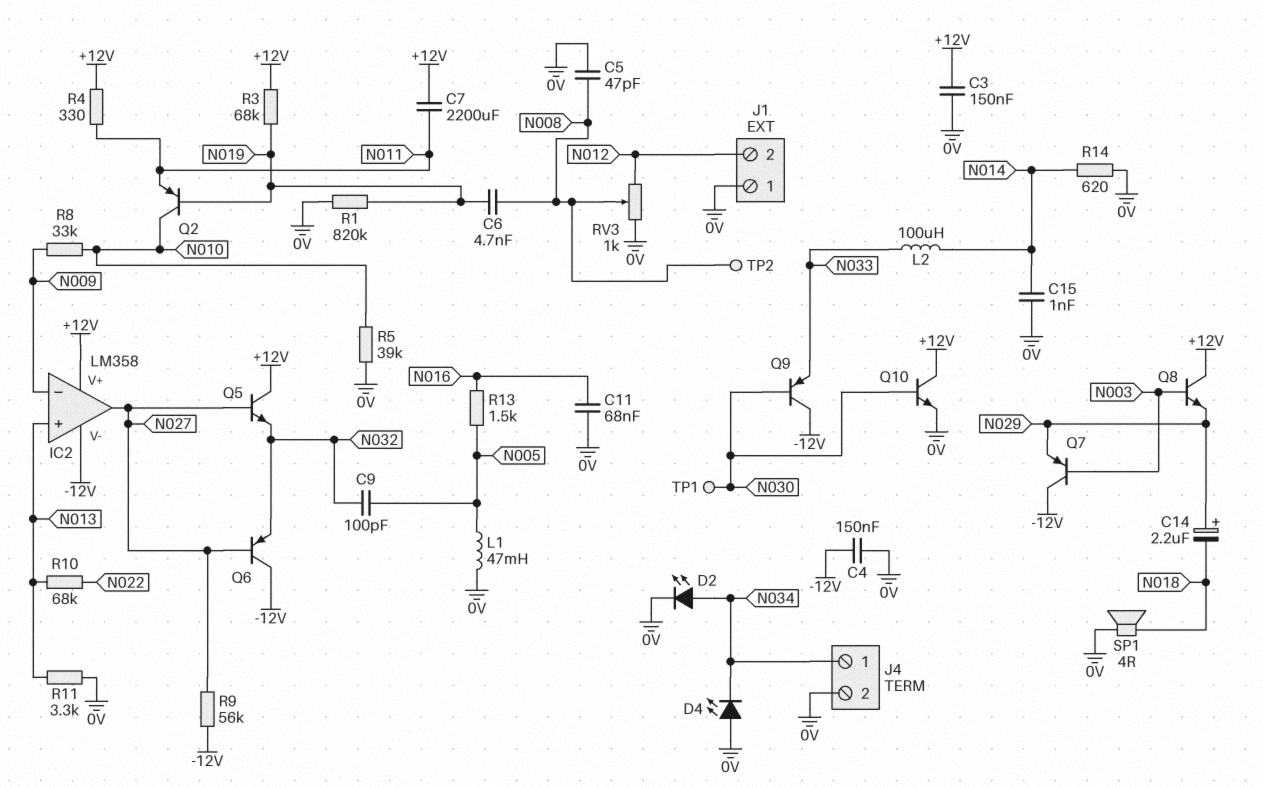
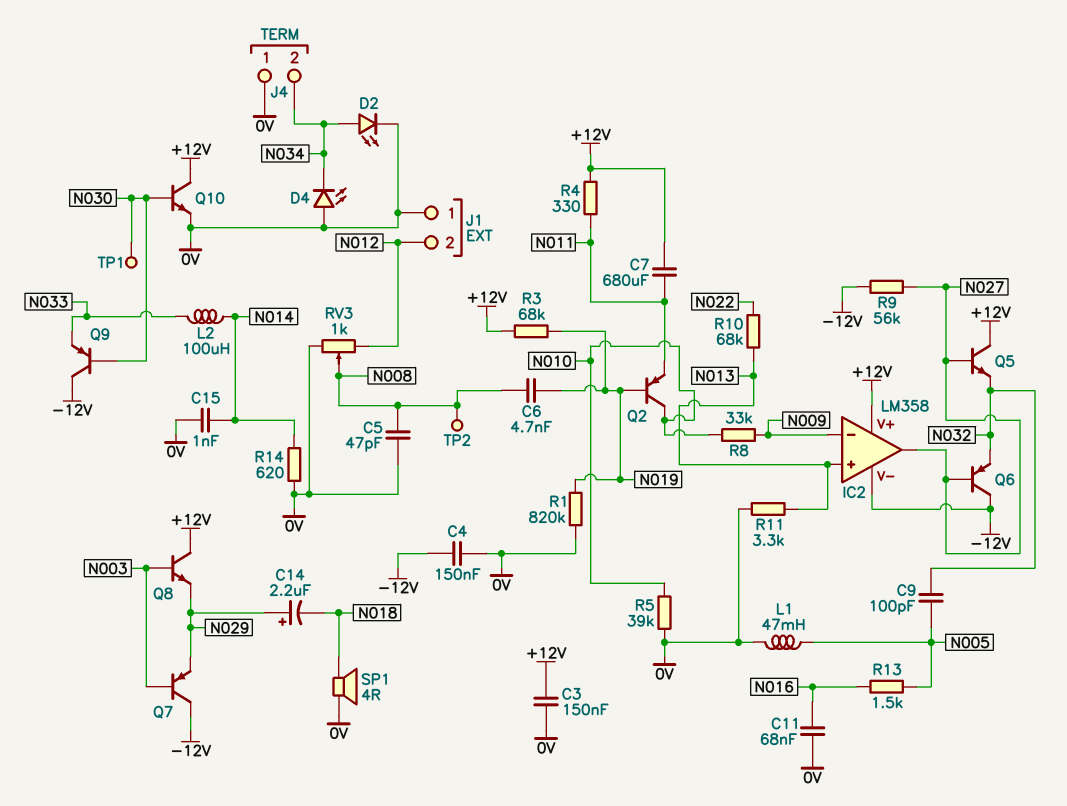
C7: 2200uF (+12V, N011) -> 680uF (+12V, N011)
J4 pin 1: N034 -> 0V
J4 pin 2: 0V -> N034

